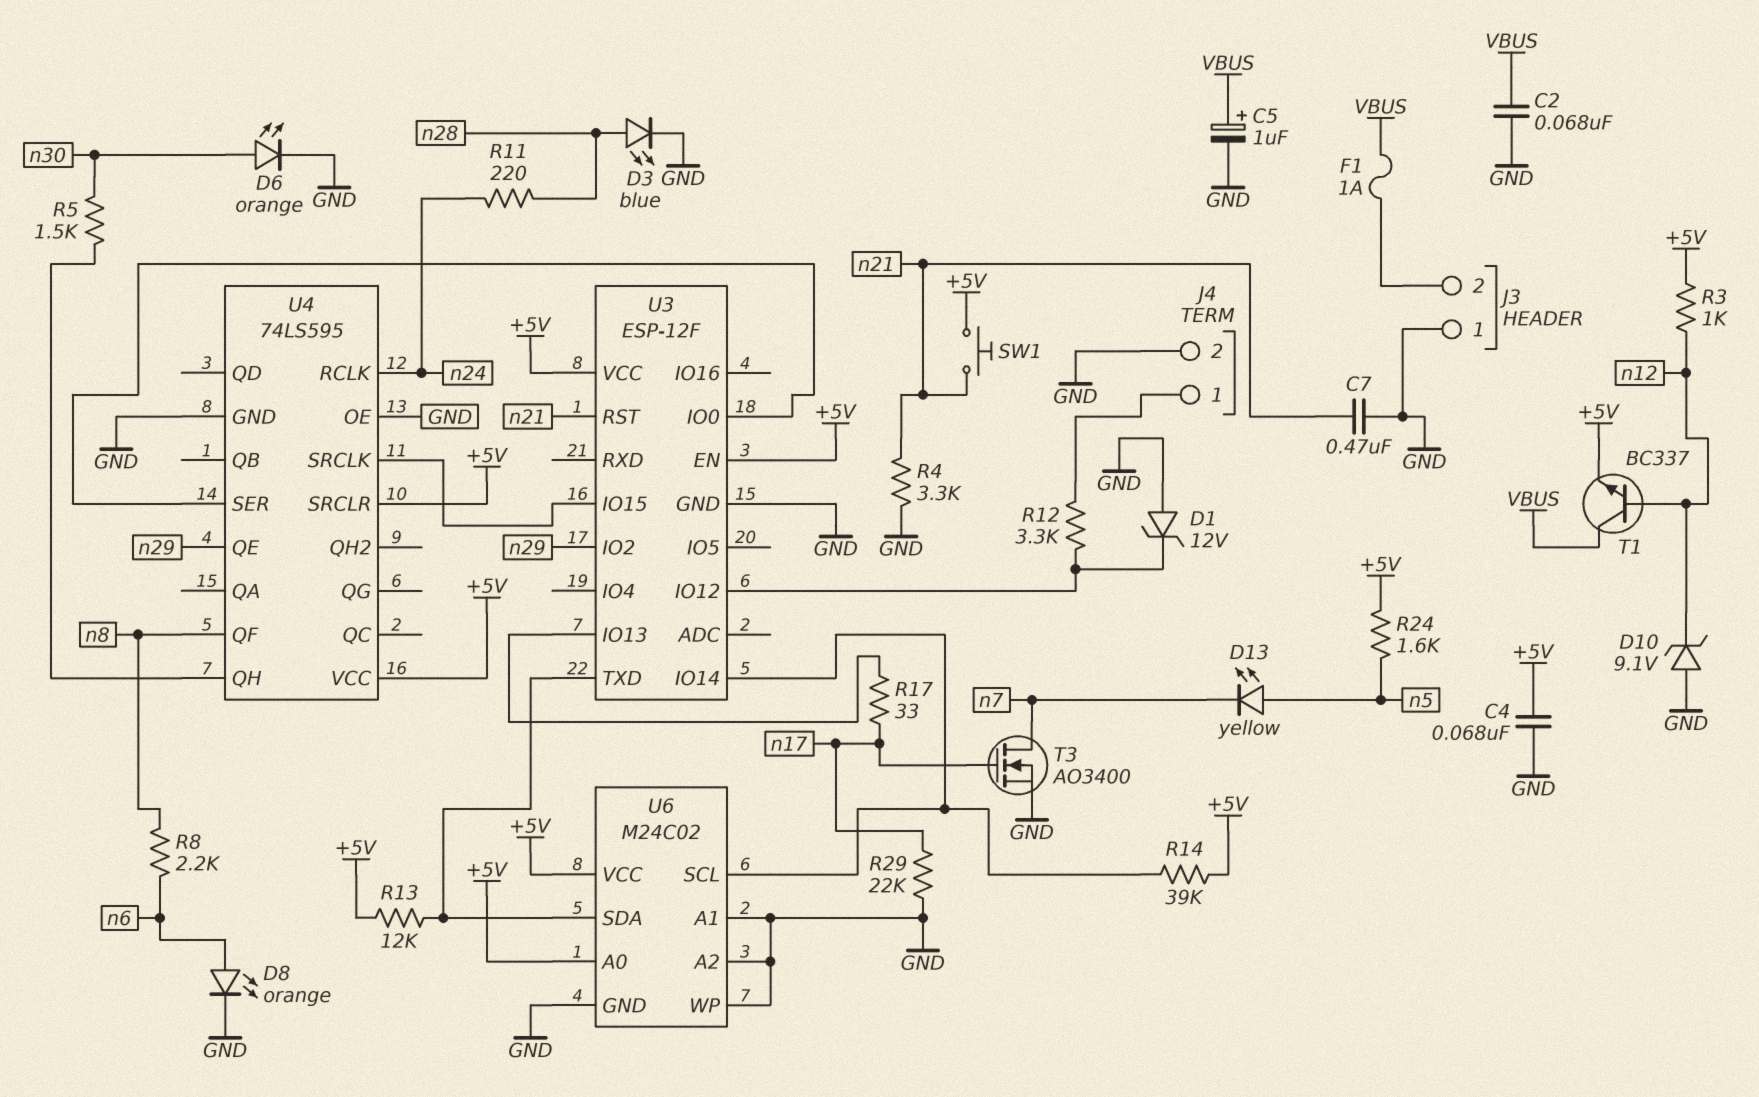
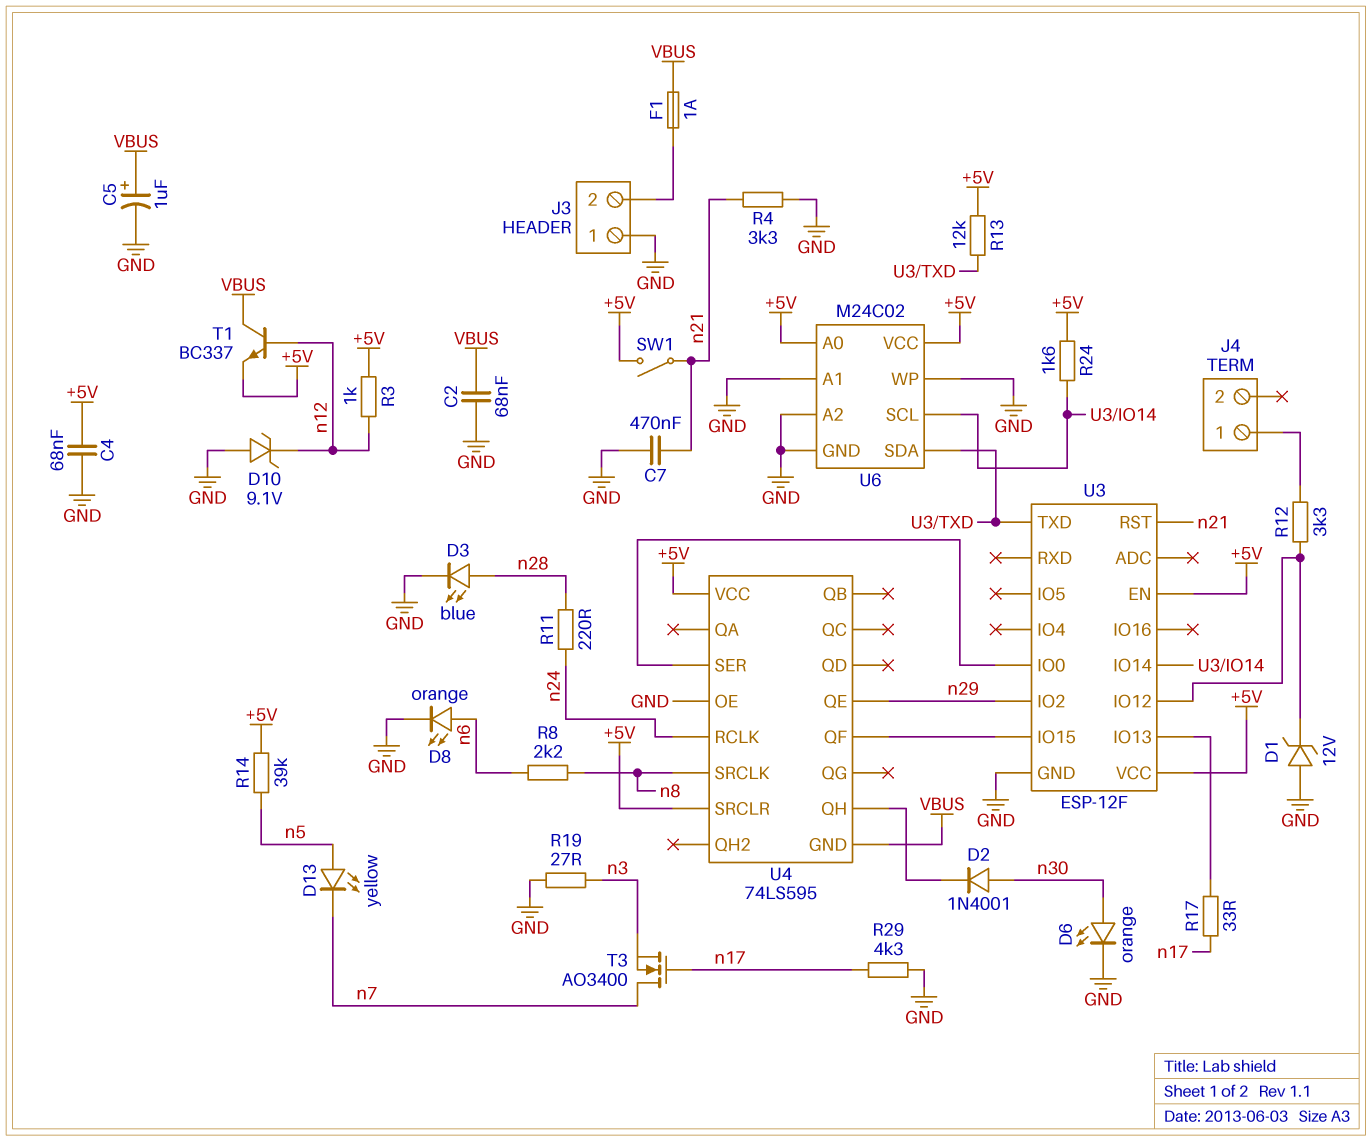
D2: none -> diode 1N4001 (A n30, K U4/QH)
J4 pin 2: GND -> none
R5: 1.5k (U4/QH, n30) -> none
R14: 39k (+5V, U3/IO14) -> 39k (+5V, n5)
R19: none -> 27 (GND, n3)
R24: 1.6k (+5V, n5) -> 1.6k (+5V, U3/IO14)
R29: 22k (GND, n17) -> 4.3k (GND, n17)
SW1: button (+5V, n21) -> switch (+5V, n21)
T3: NMOS AO3400 (G n17, D n7, S GND) -> NMOS AO3400 (G n17, D n7, S n3)
U4 pin GND: GND -> VBUS
U4 pin QF: n8 -> U3/IO15
U4 pin SRCLK: U3/IO15 -> n8

